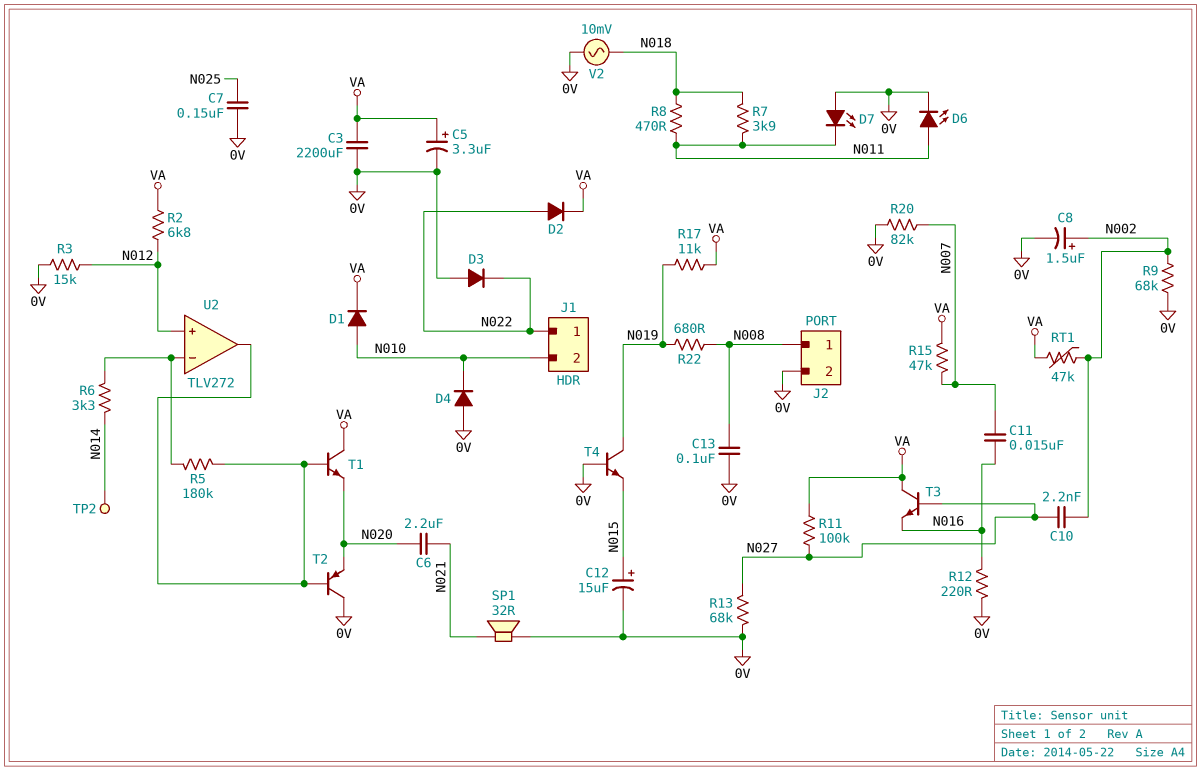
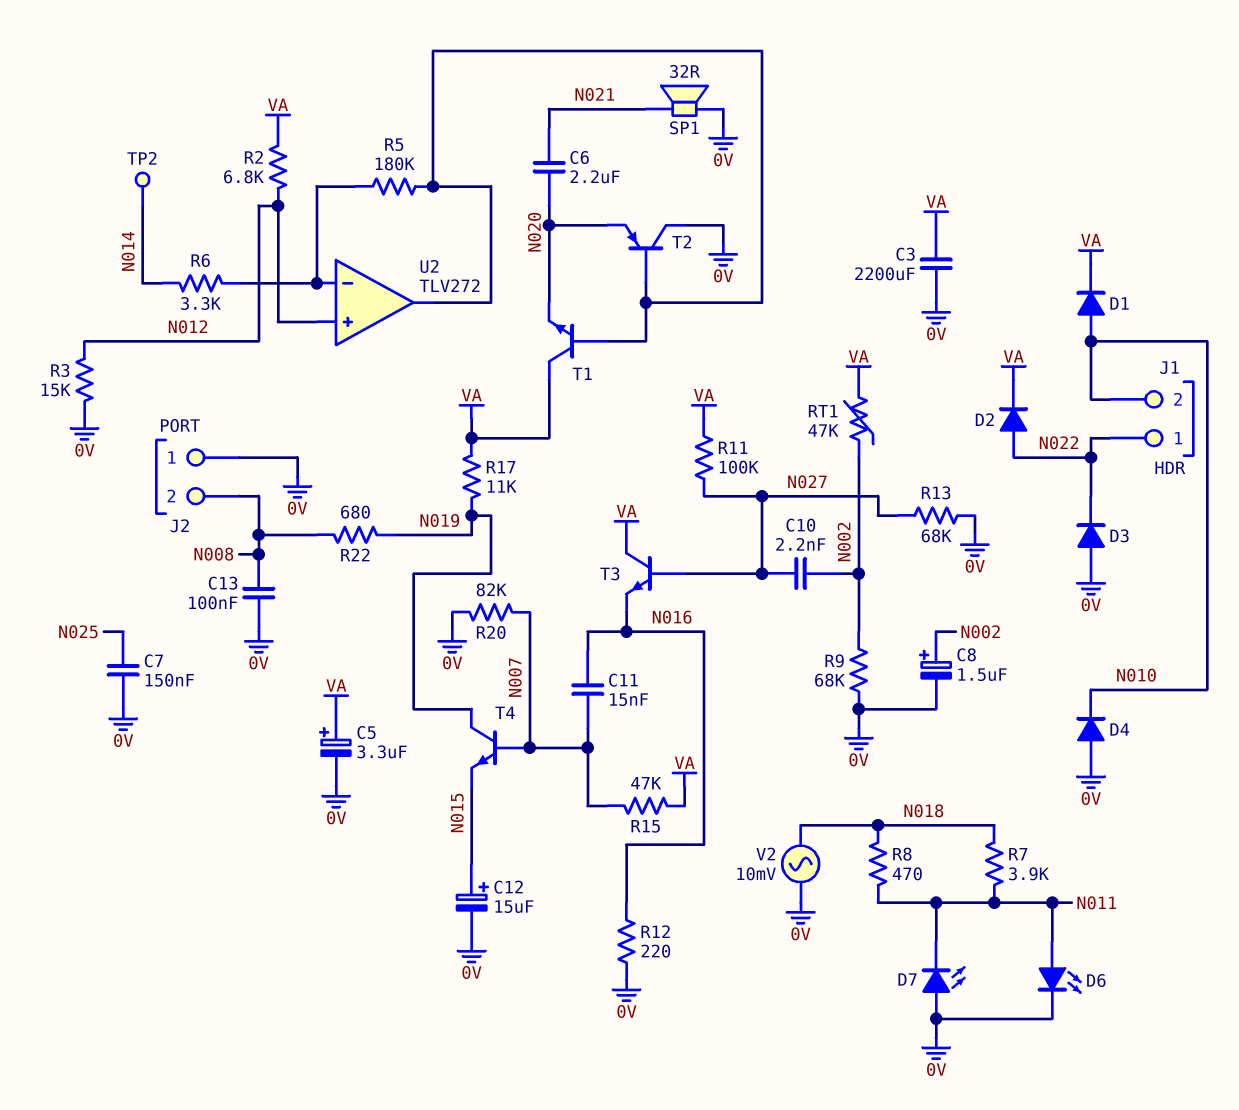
J2 pin 1: N008 -> 0V
J2 pin 2: 0V -> N008
T4: NPN (B 0V, C N019, E N015) -> NPN (B N007, C N019, E N015)

